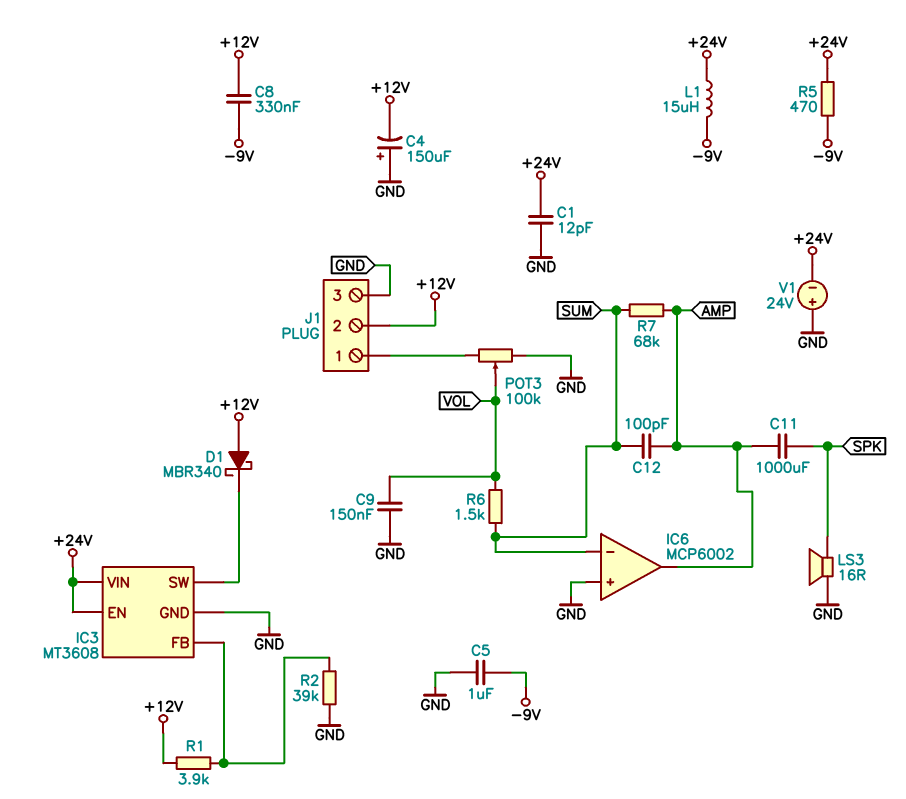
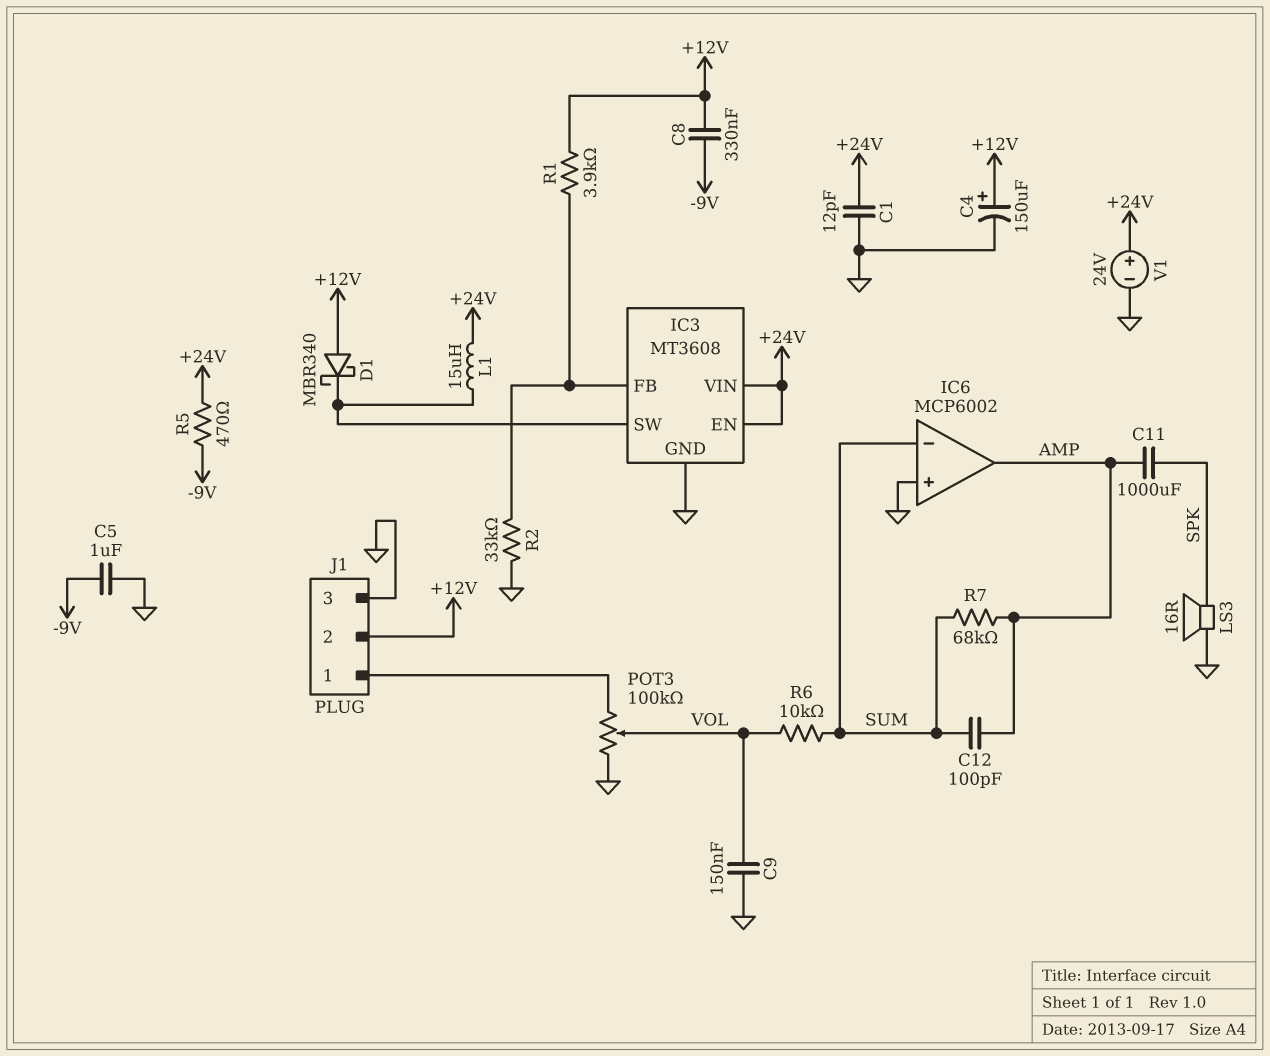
C4: 150uF (plus GND, minus +12V) -> 150uF (plus +12V, minus GND)
L1: 15uH (+24V, -9V) -> 15uH (+24V, IC3/SW)
R2: 39k (GND, IC3/FB) -> 33k (GND, IC3/FB)
R6: 1.5k (SUM, VOL) -> 10k (SUM, VOL)
V1: 24V (plus GND, minus +24V) -> 24V (plus +24V, minus GND)

